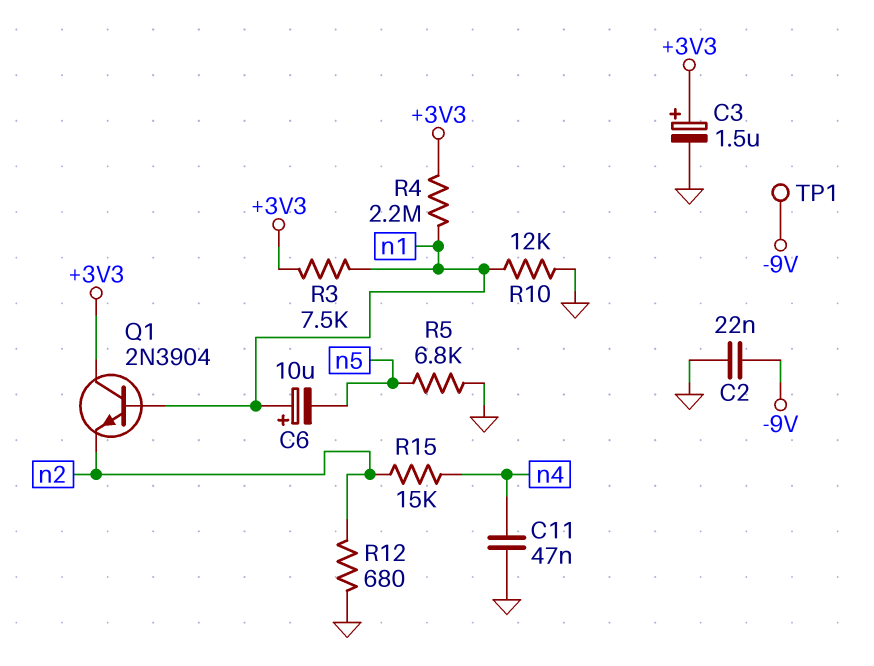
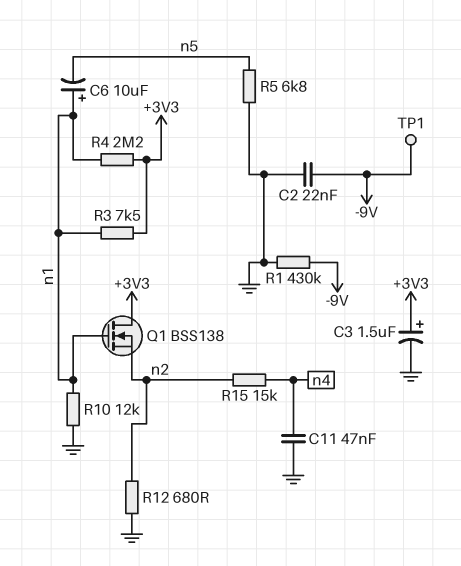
Q1: NPN 2N3904 (B n1, C +3V3, E n2) -> NMOS BSS138 (G n1, D +3V3, S n2)
R1: none -> 430k (-9V, GND)

